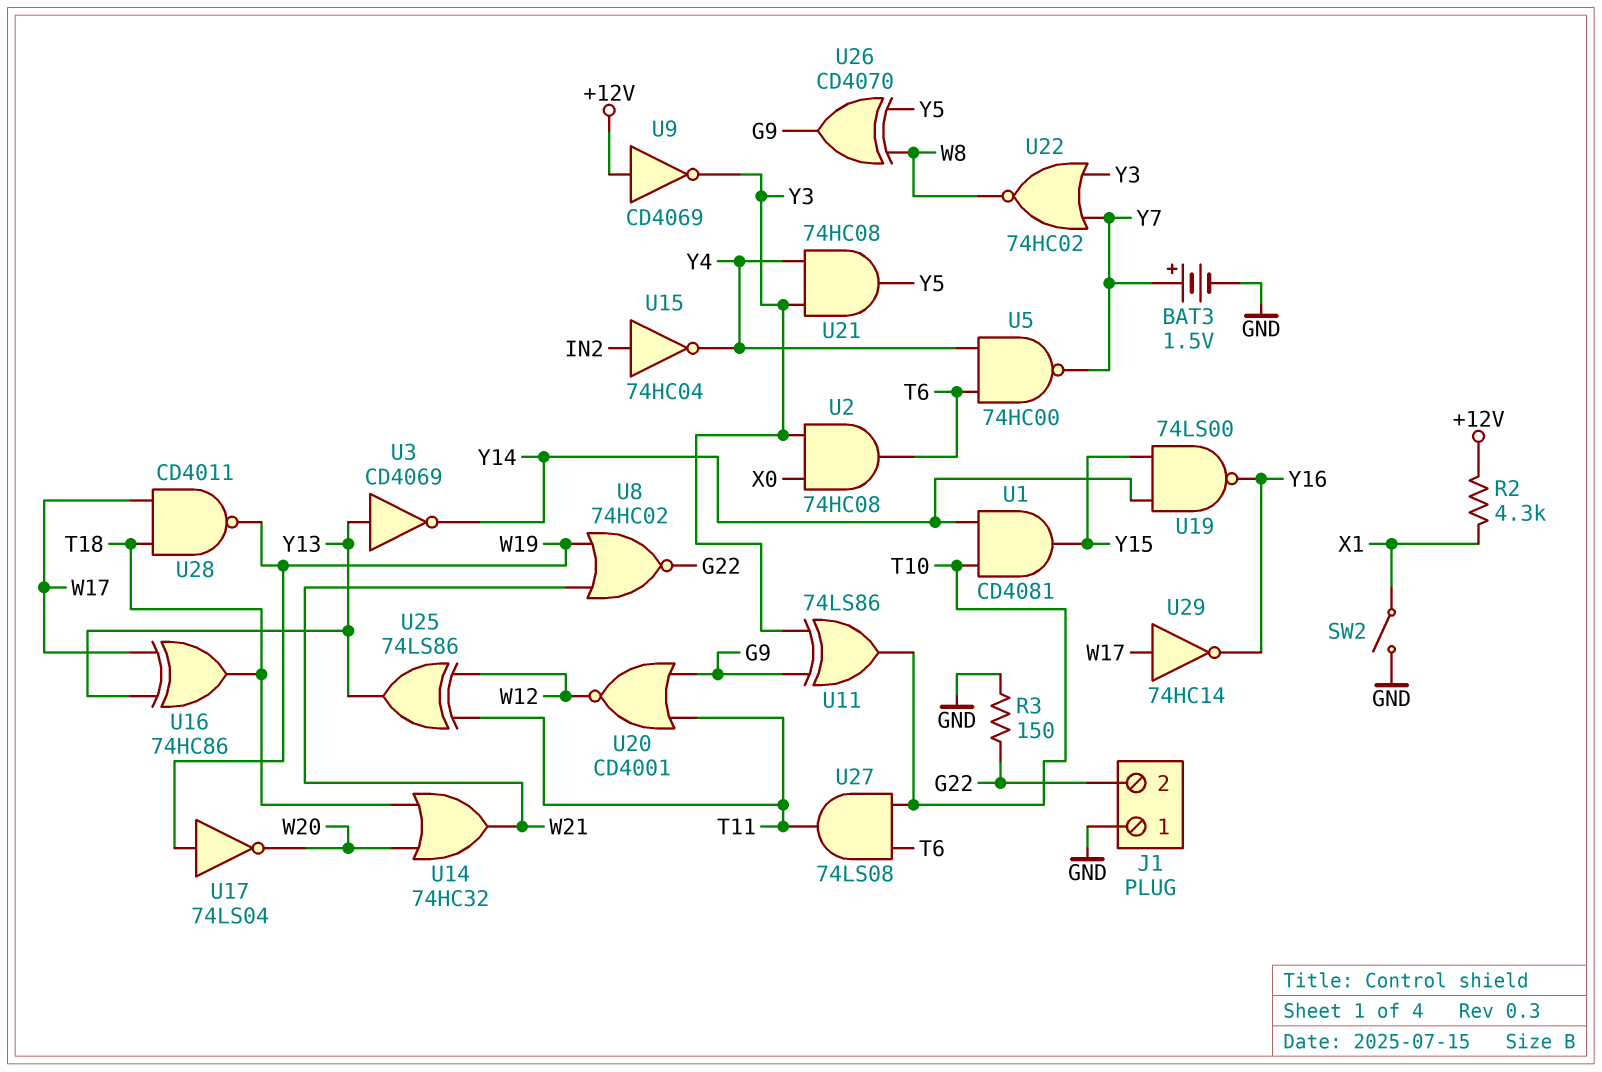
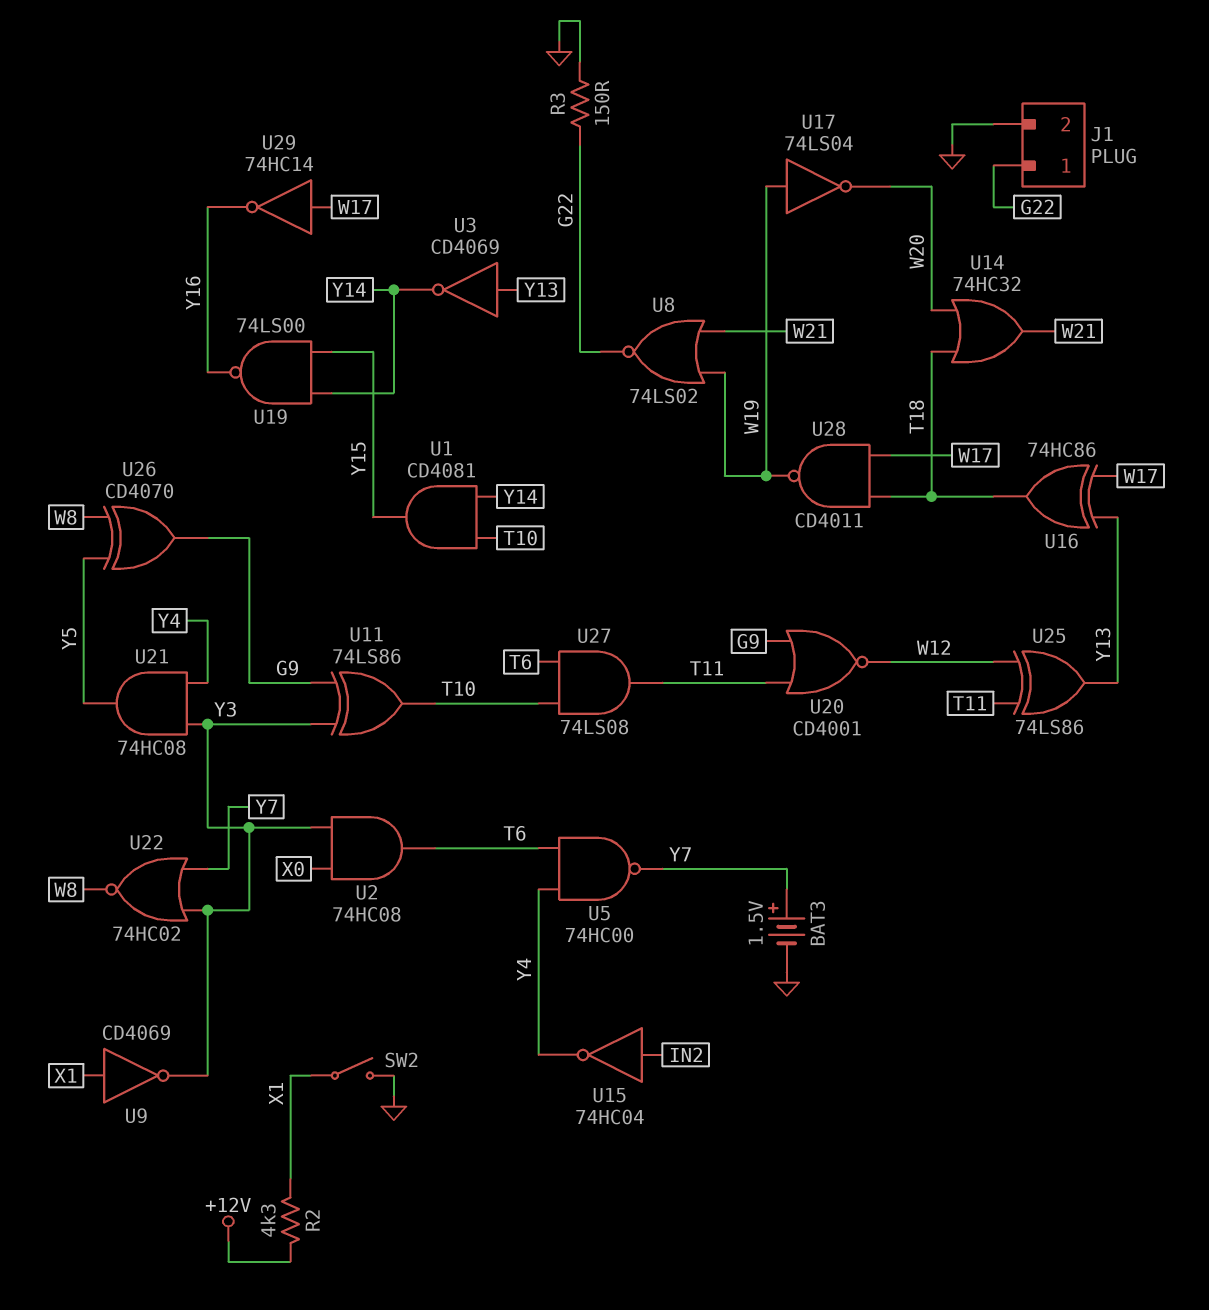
J1 pin 1: GND -> G22
J1 pin 2: G22 -> GND
U8: NOR 74HC02 (in W19, in W21, out G22) -> NOR 74LS02 (in W19, in W21, out G22)
U9: NOT CD4069 (in +12V, out Y3) -> NOT CD4069 (in X1, out Y3)

